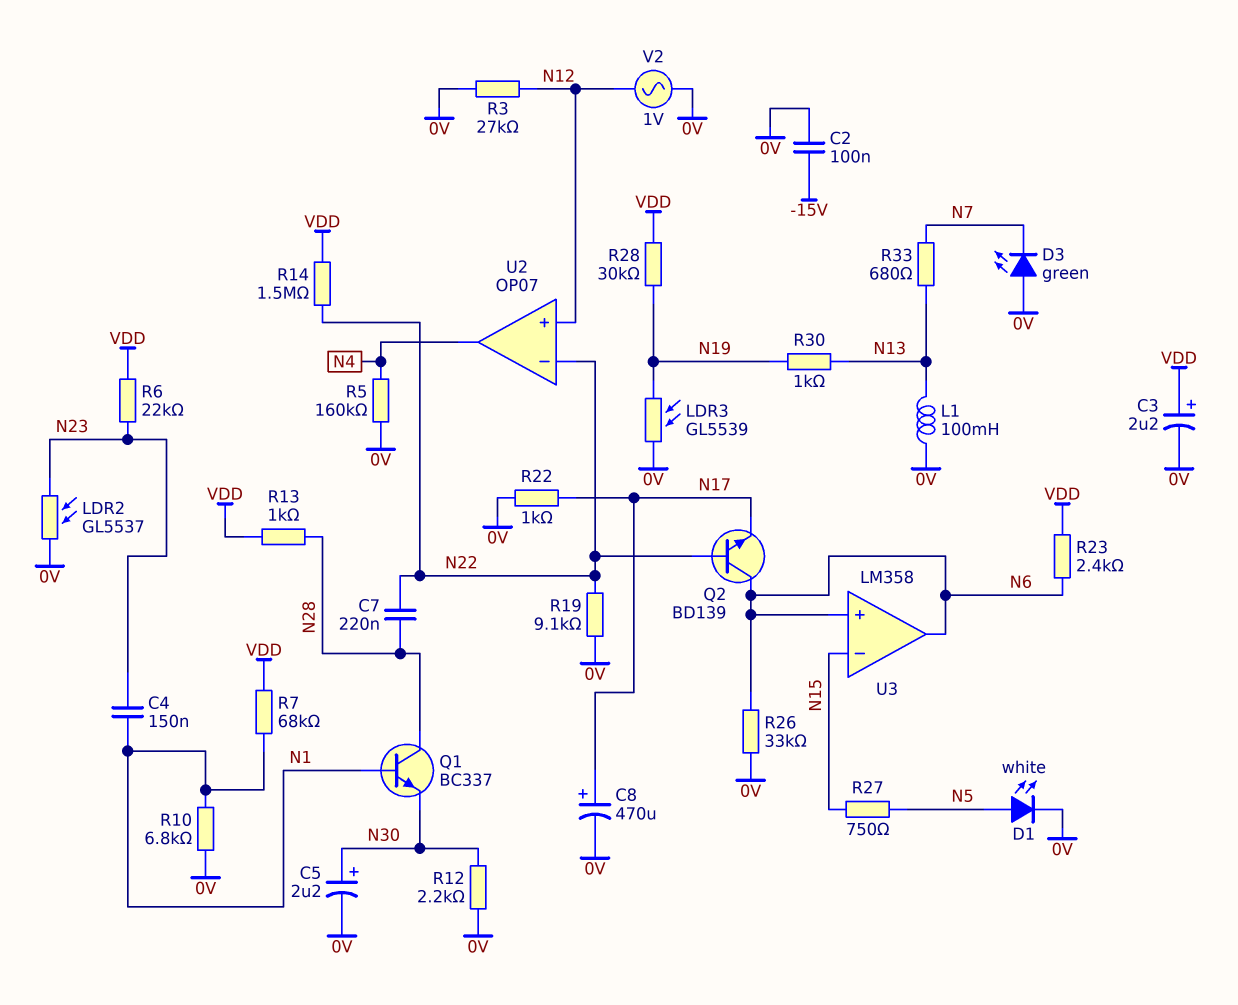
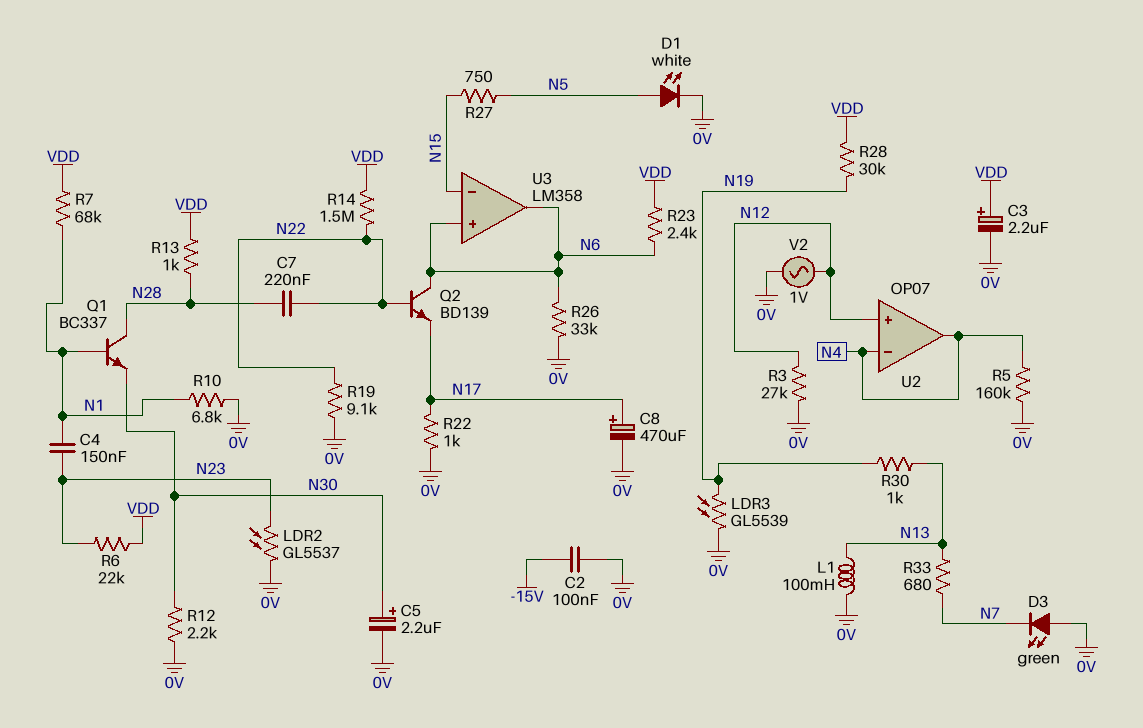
U2 pin in-: N22 -> N4

